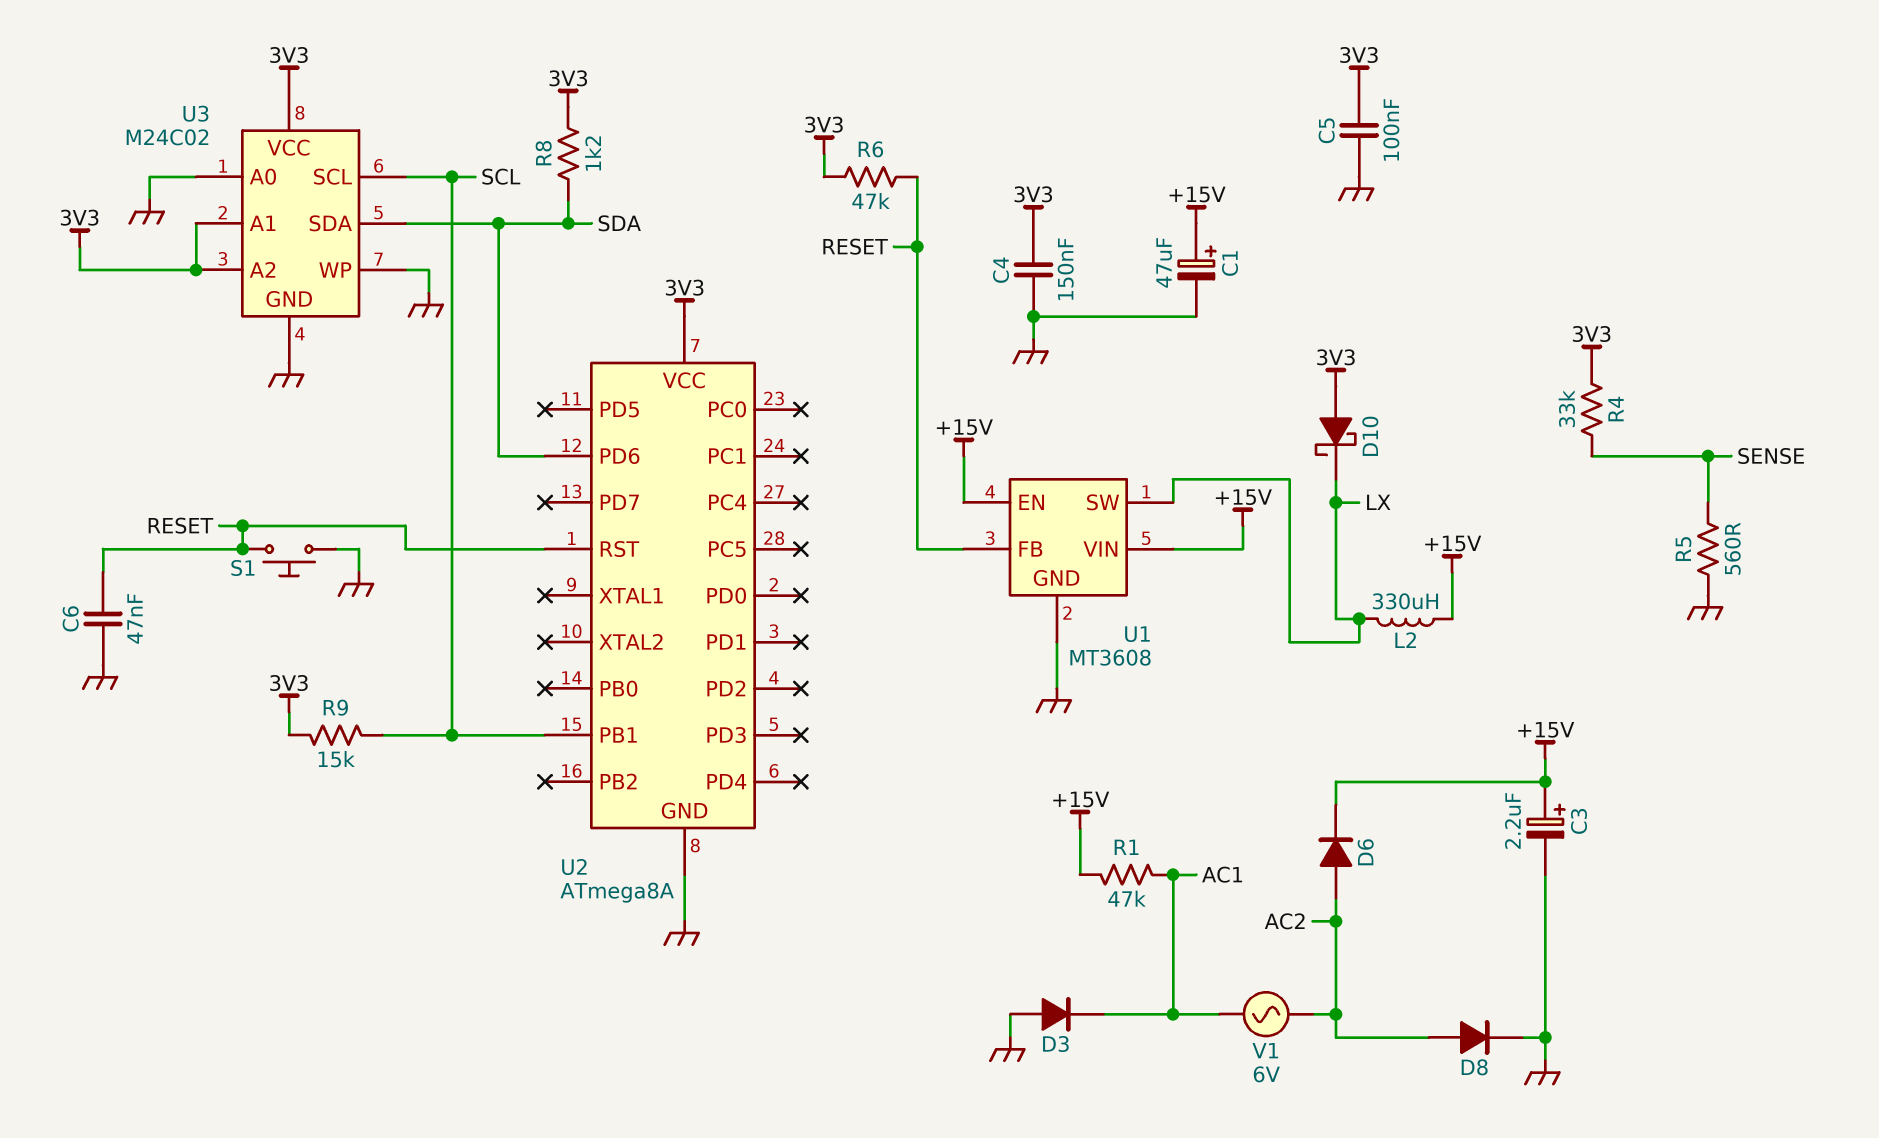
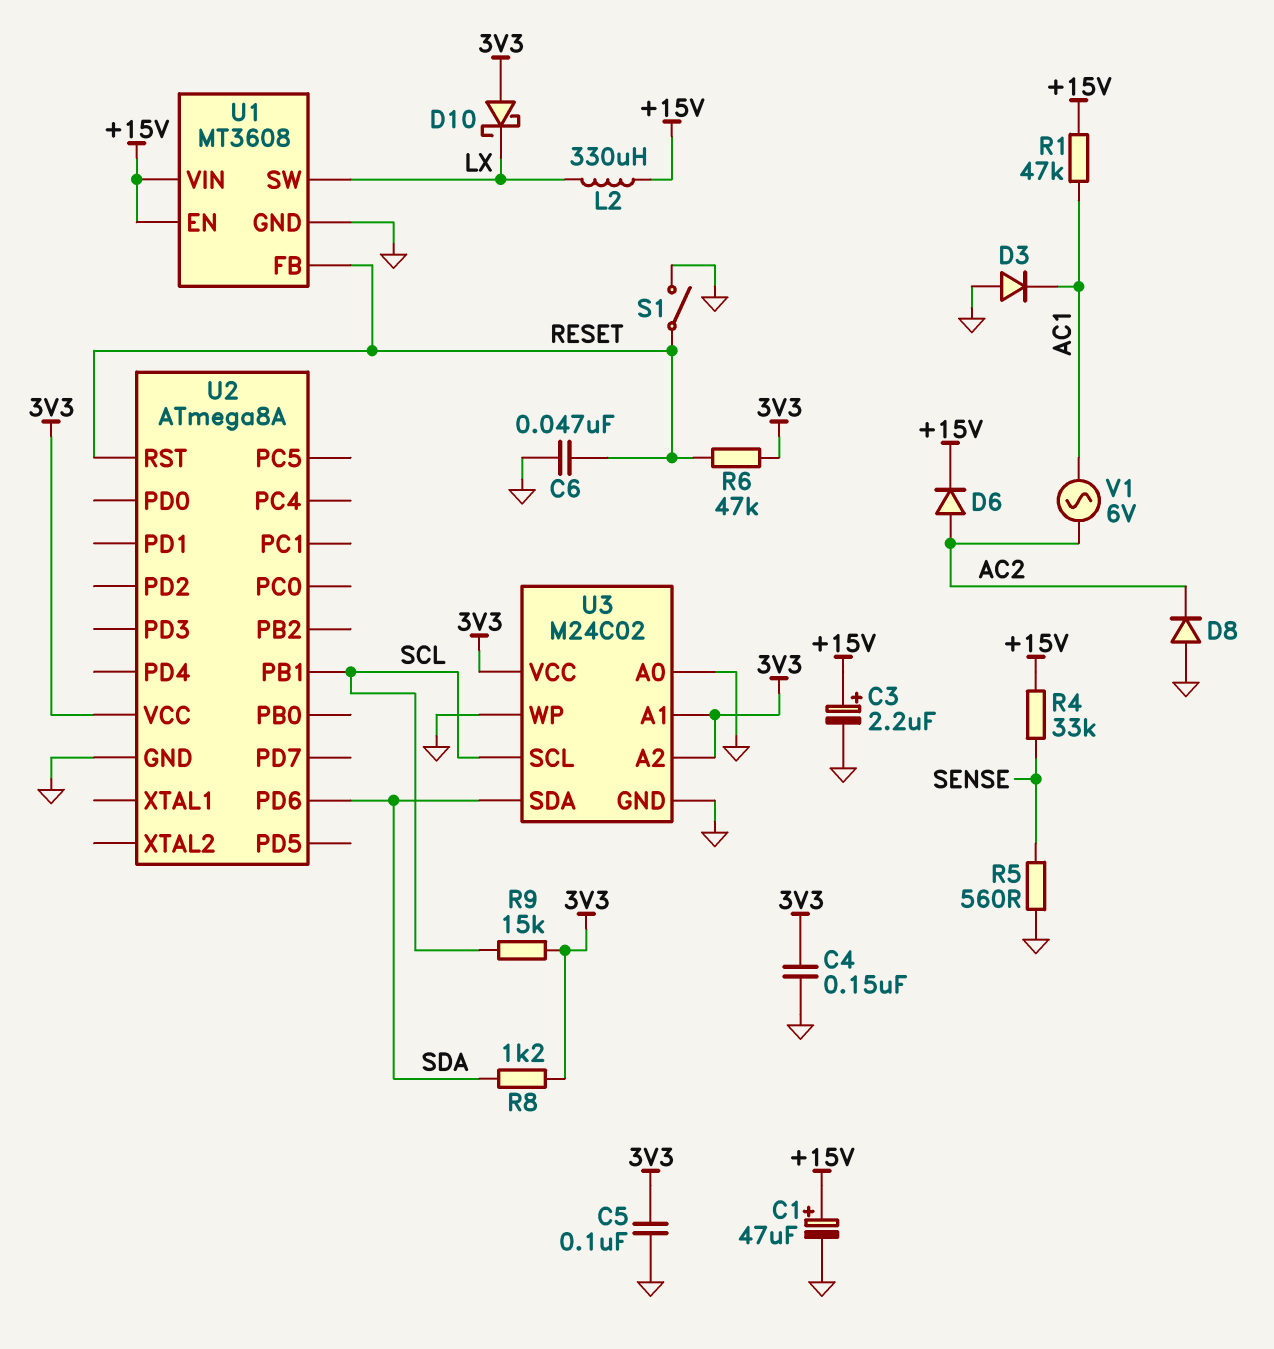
D8: diode (A AC2, K GND) -> diode (A GND, K AC2)
R4: 33k (3V3, SENSE) -> 33k (+15V, SENSE)
S1: button (GND, RESET) -> switch (GND, RESET)

